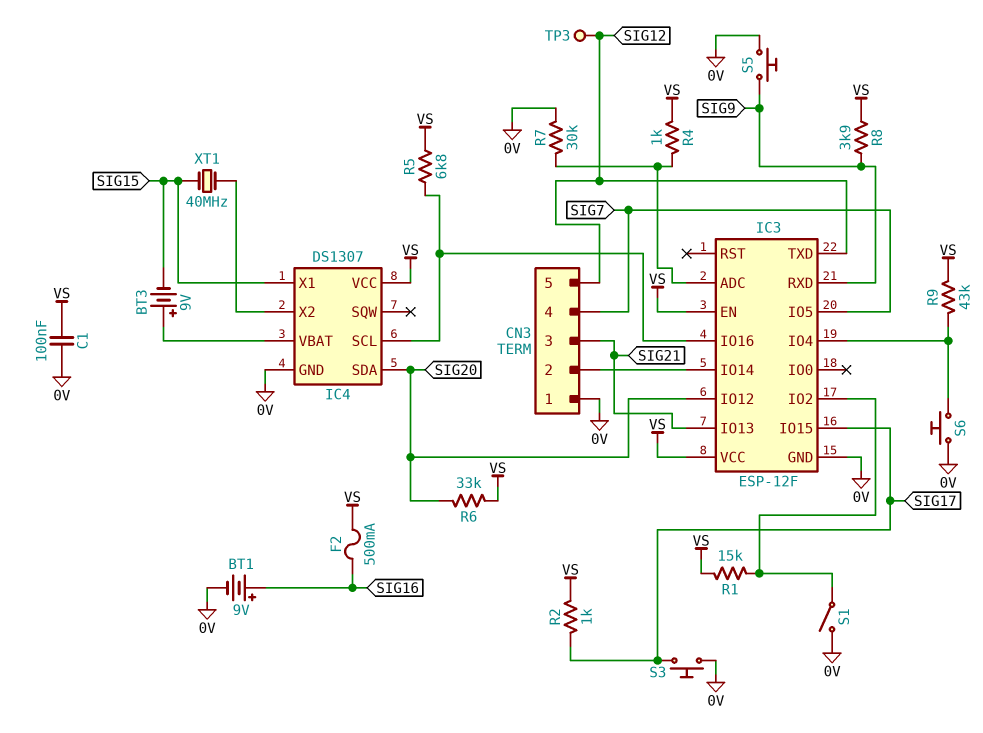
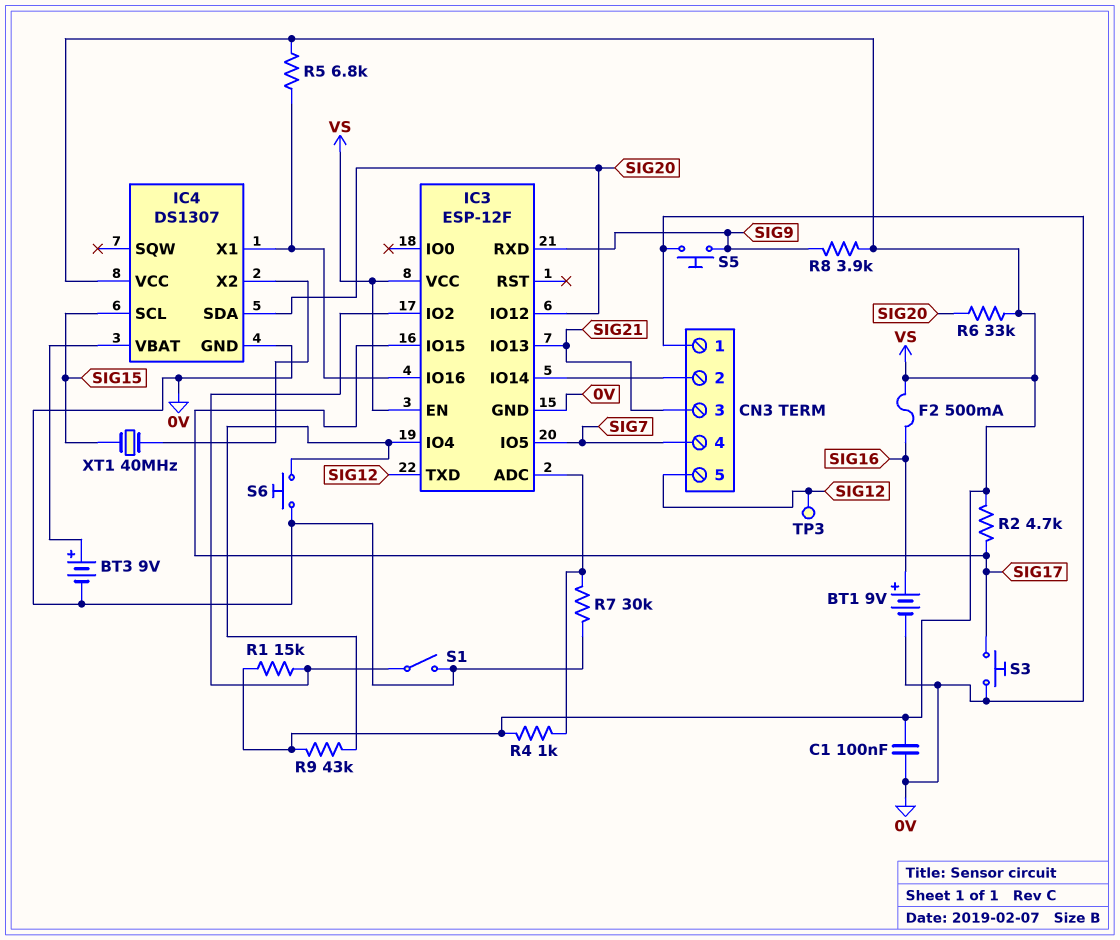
BT3: 9V (plus IC4/VBAT, minus SIG15) -> 9V (plus IC4/VBAT, minus 0V)
IC4 pin SCL: IC3/IO16 -> SIG15
IC4 pin X1: SIG15 -> IC3/IO16
R2: 1k (SIG17, VS) -> 4.7k (SIG17, VS)

